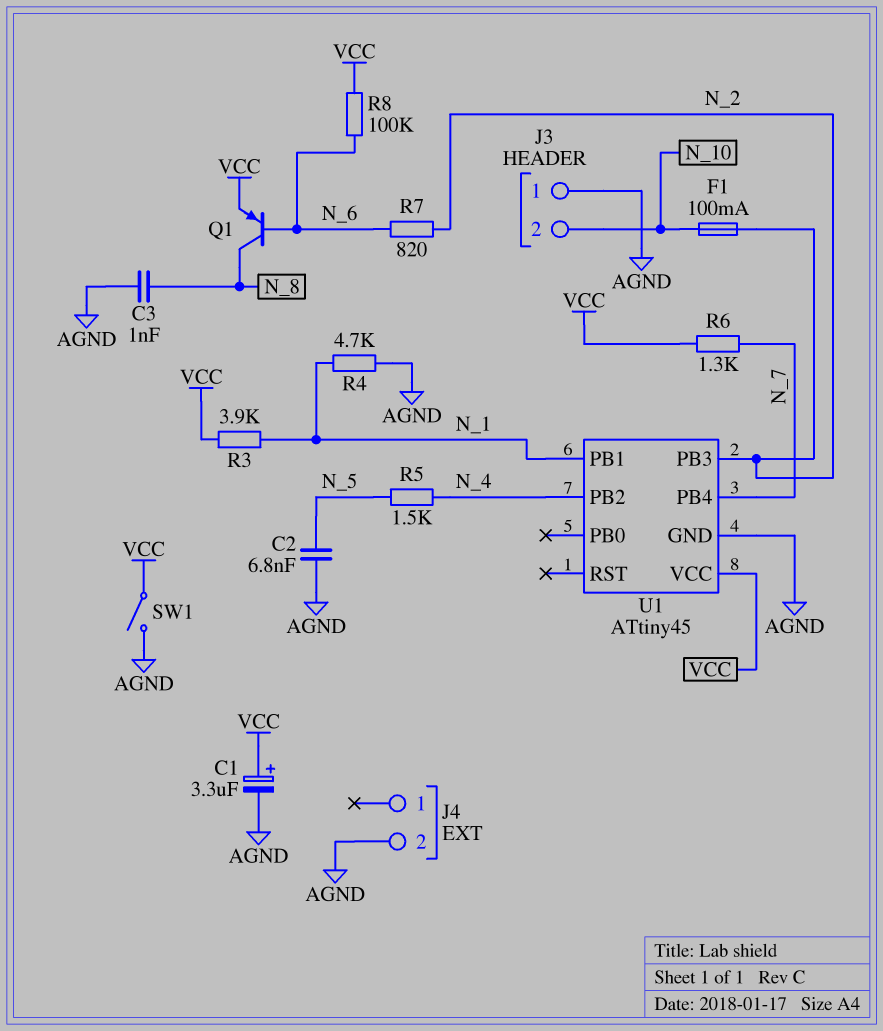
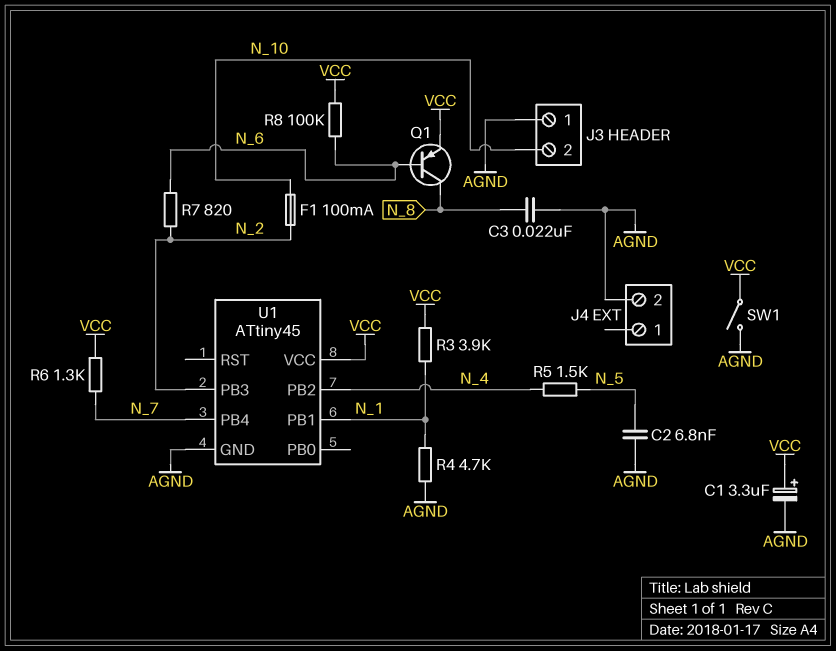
C3: 1nF (AGND, N_8) -> 22nF (AGND, N_8)

